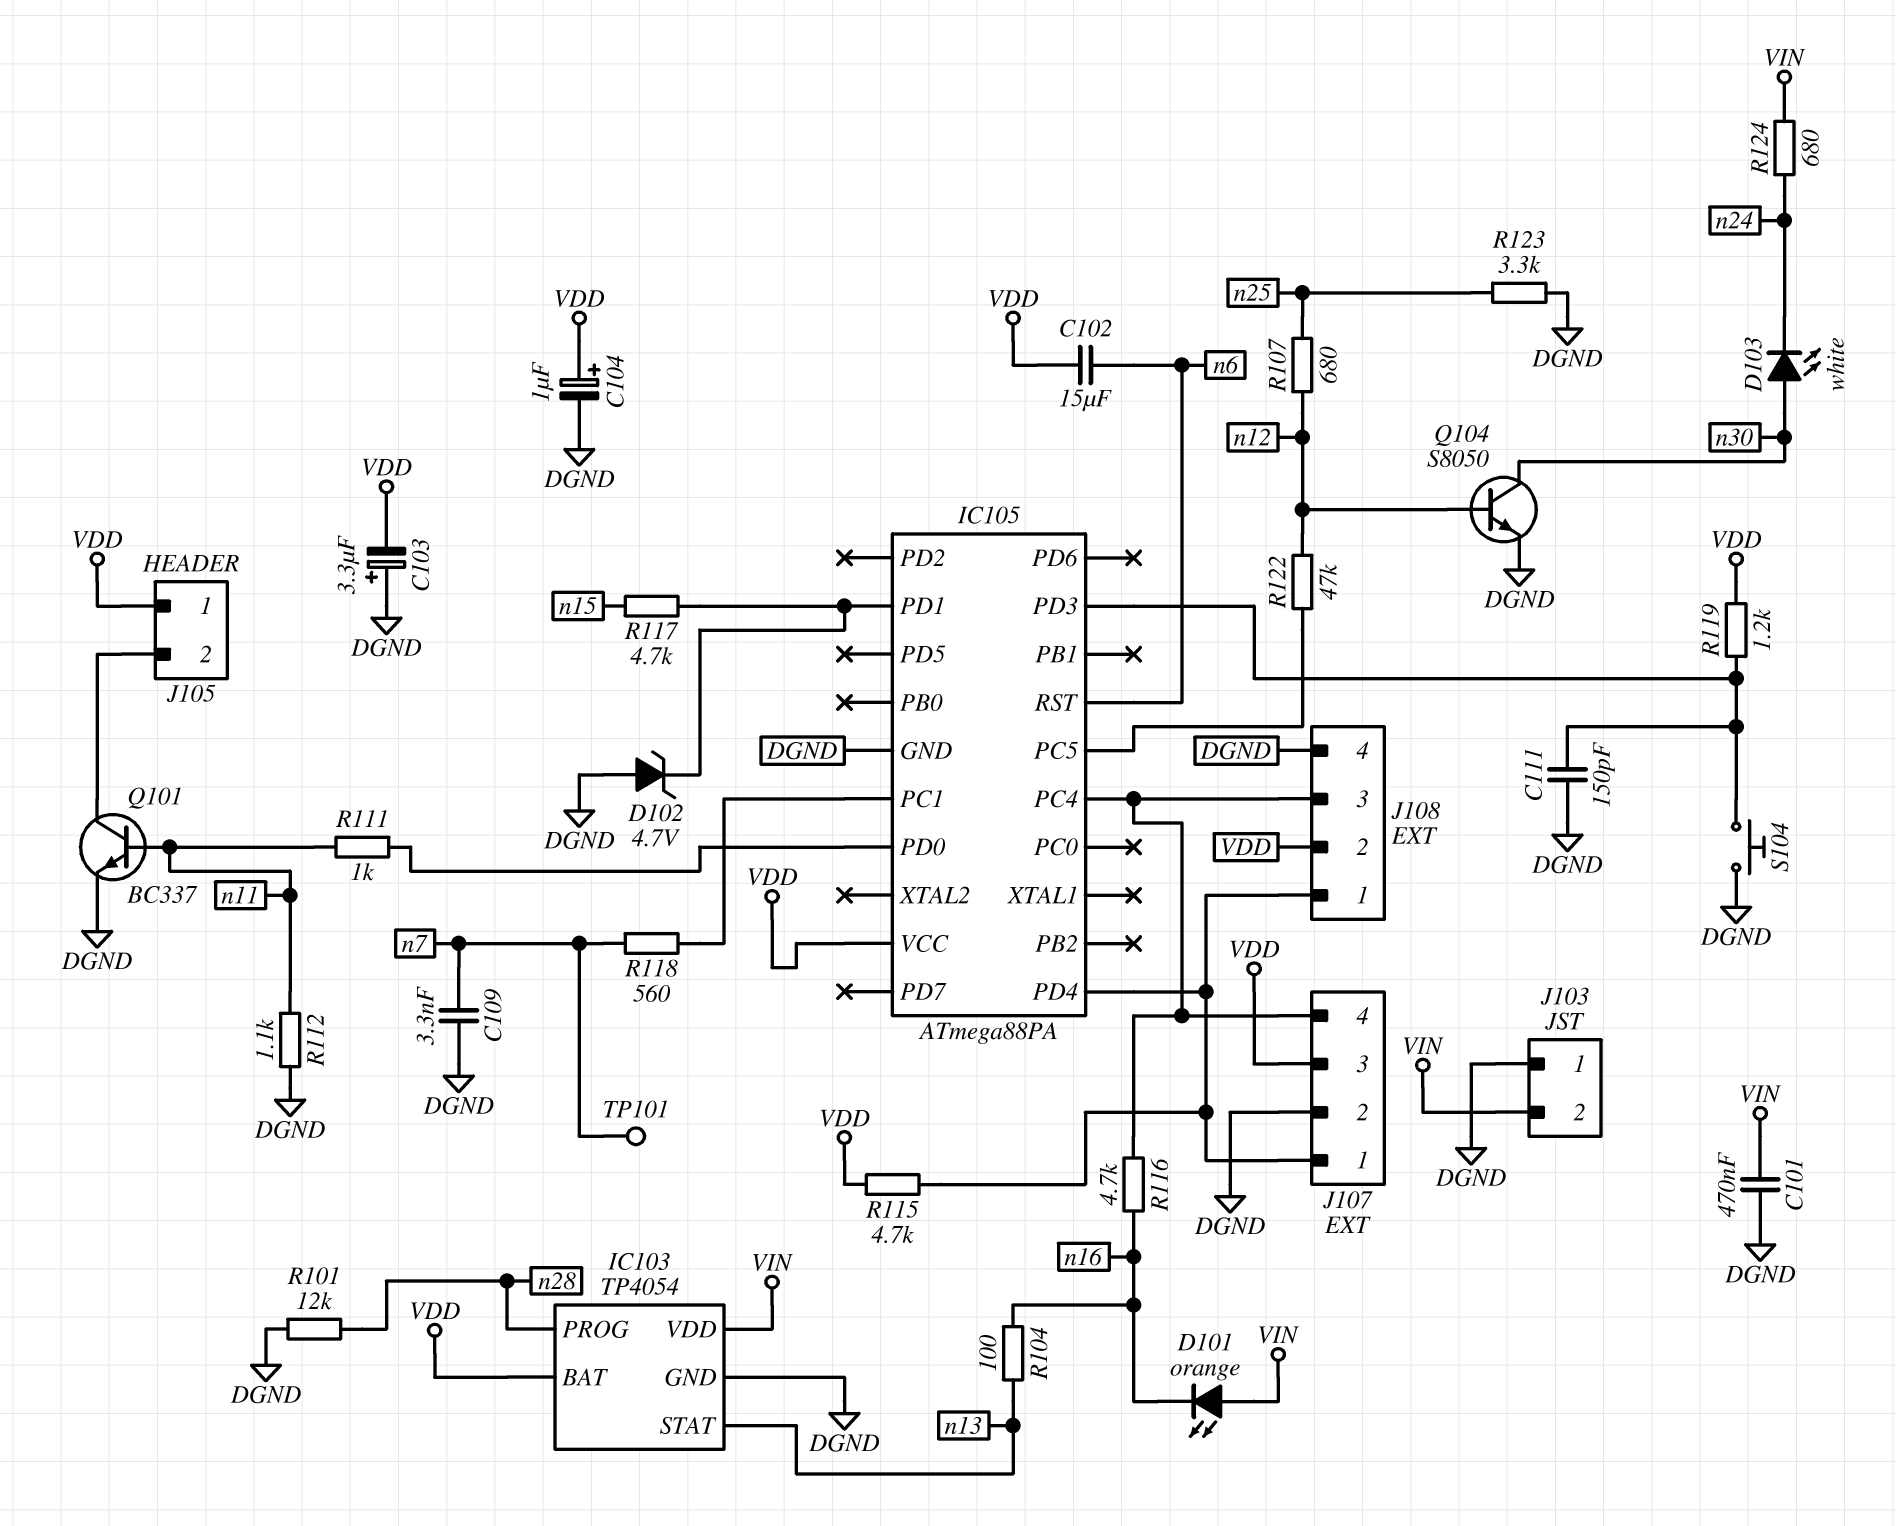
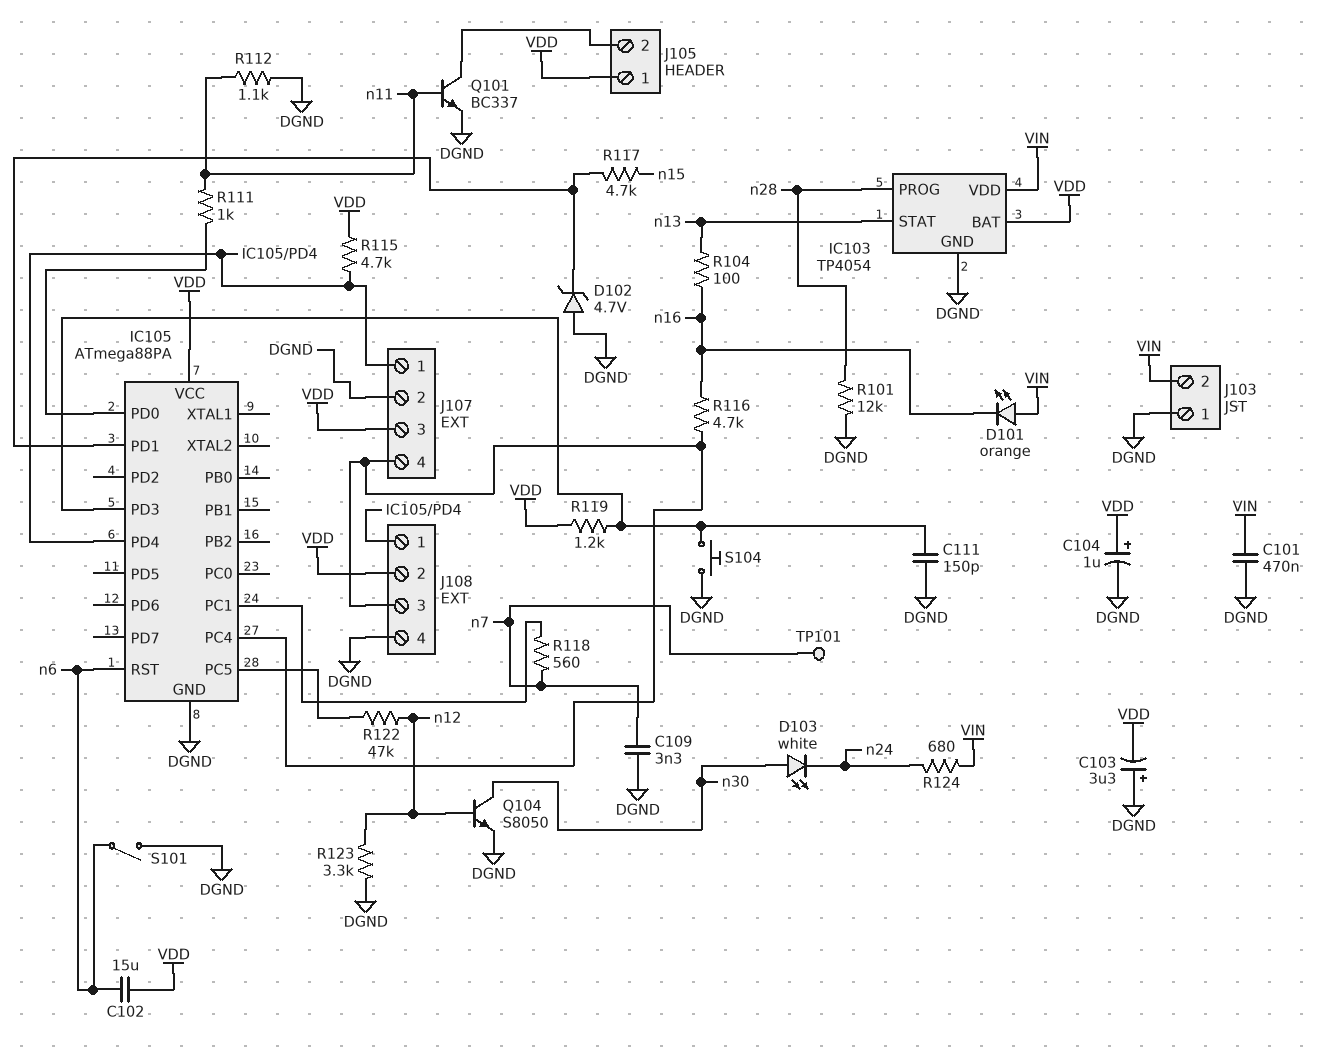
R107: 680 (n12, n25) -> none
R123: 3.3k (DGND, n25) -> 3.3k (DGND, n12)
S101: none -> switch (DGND, n6)

